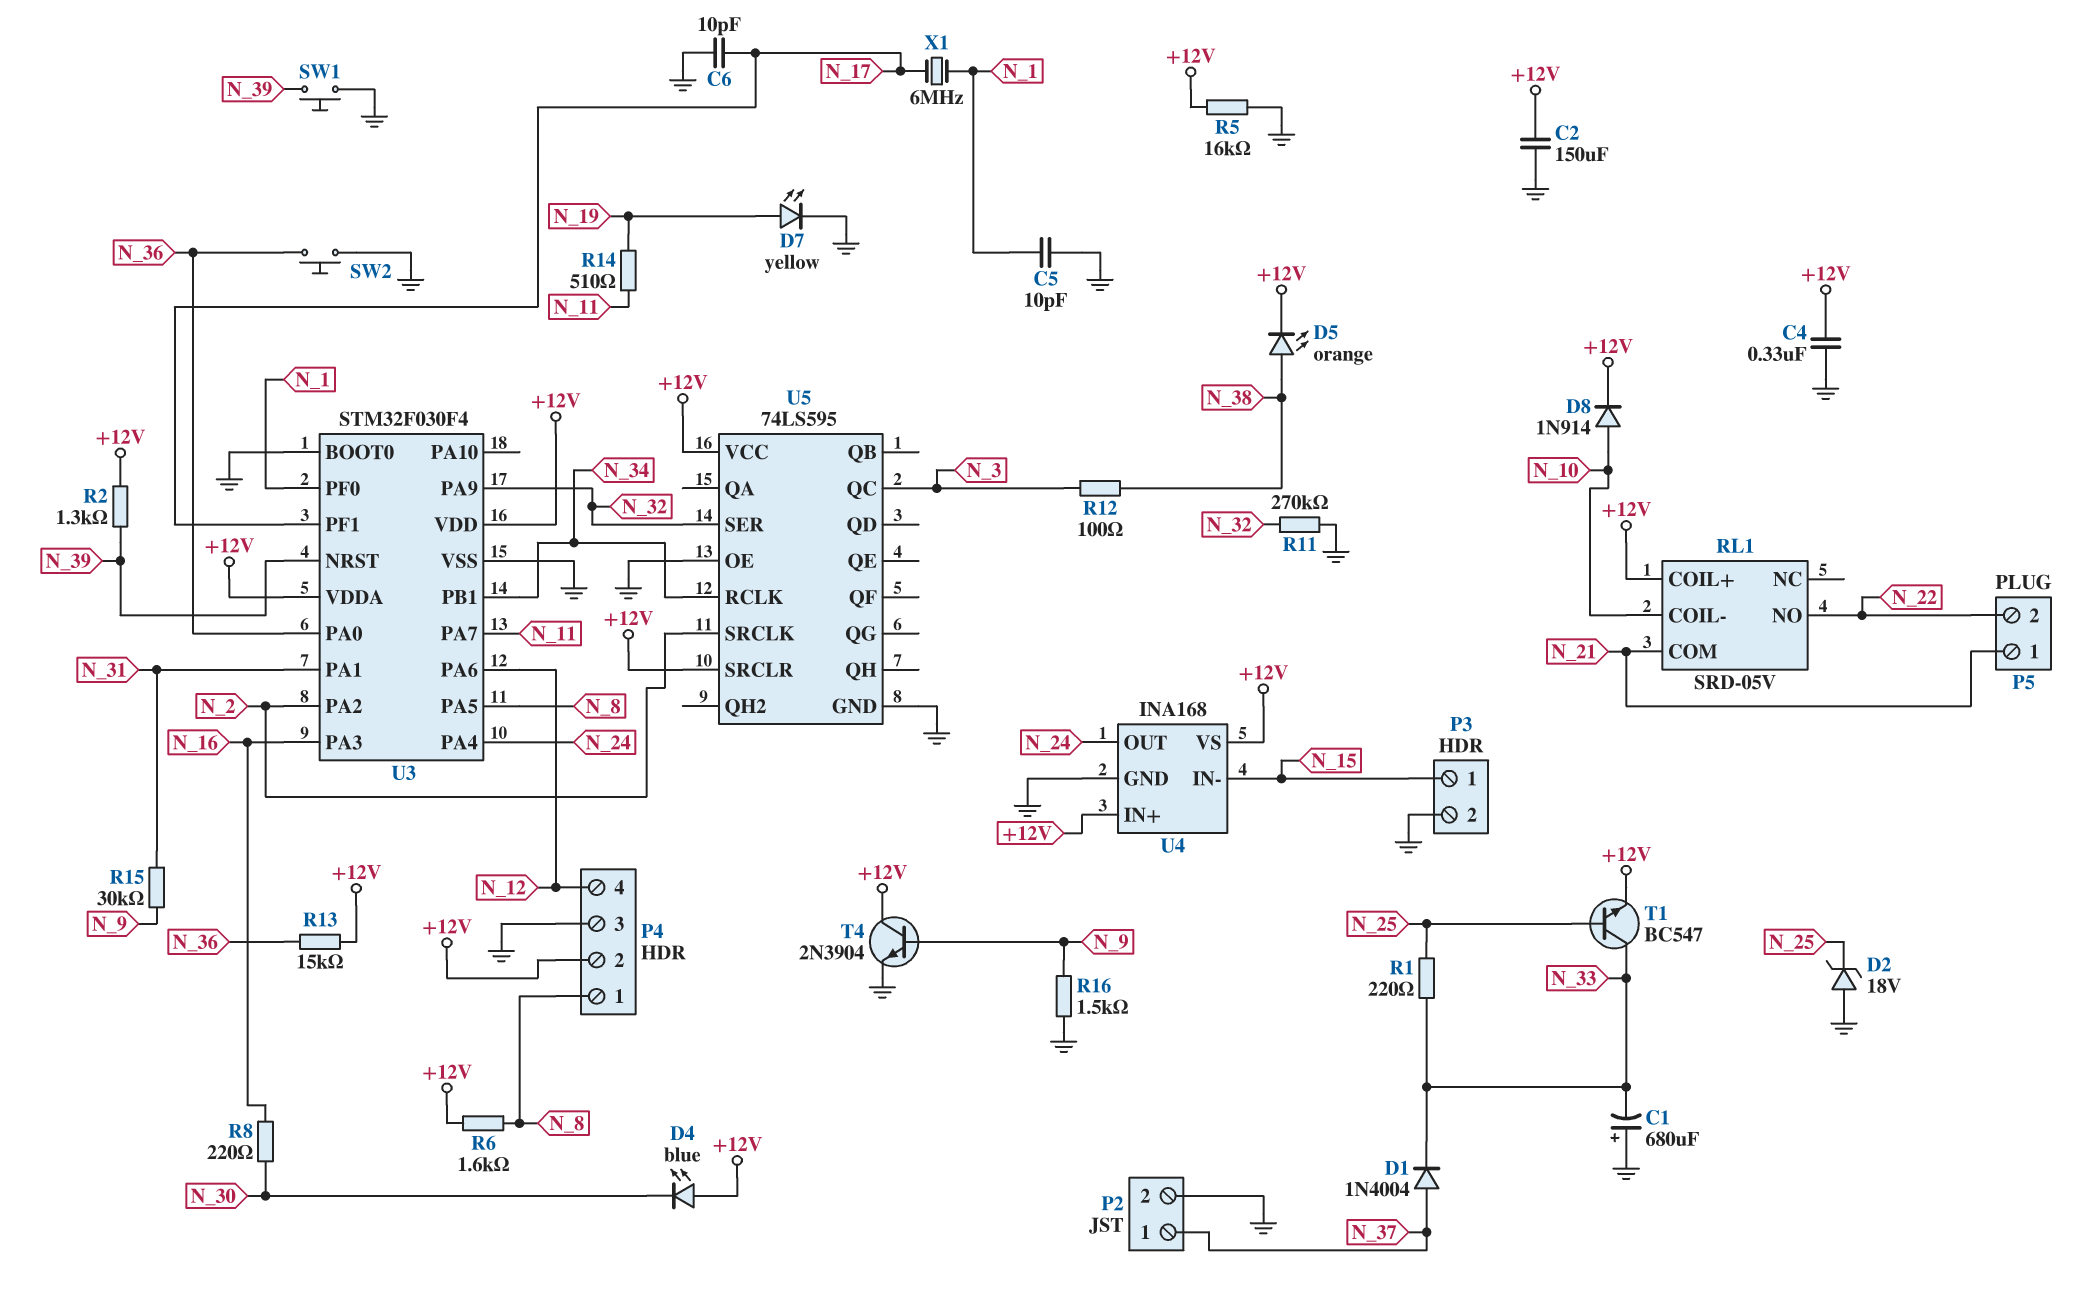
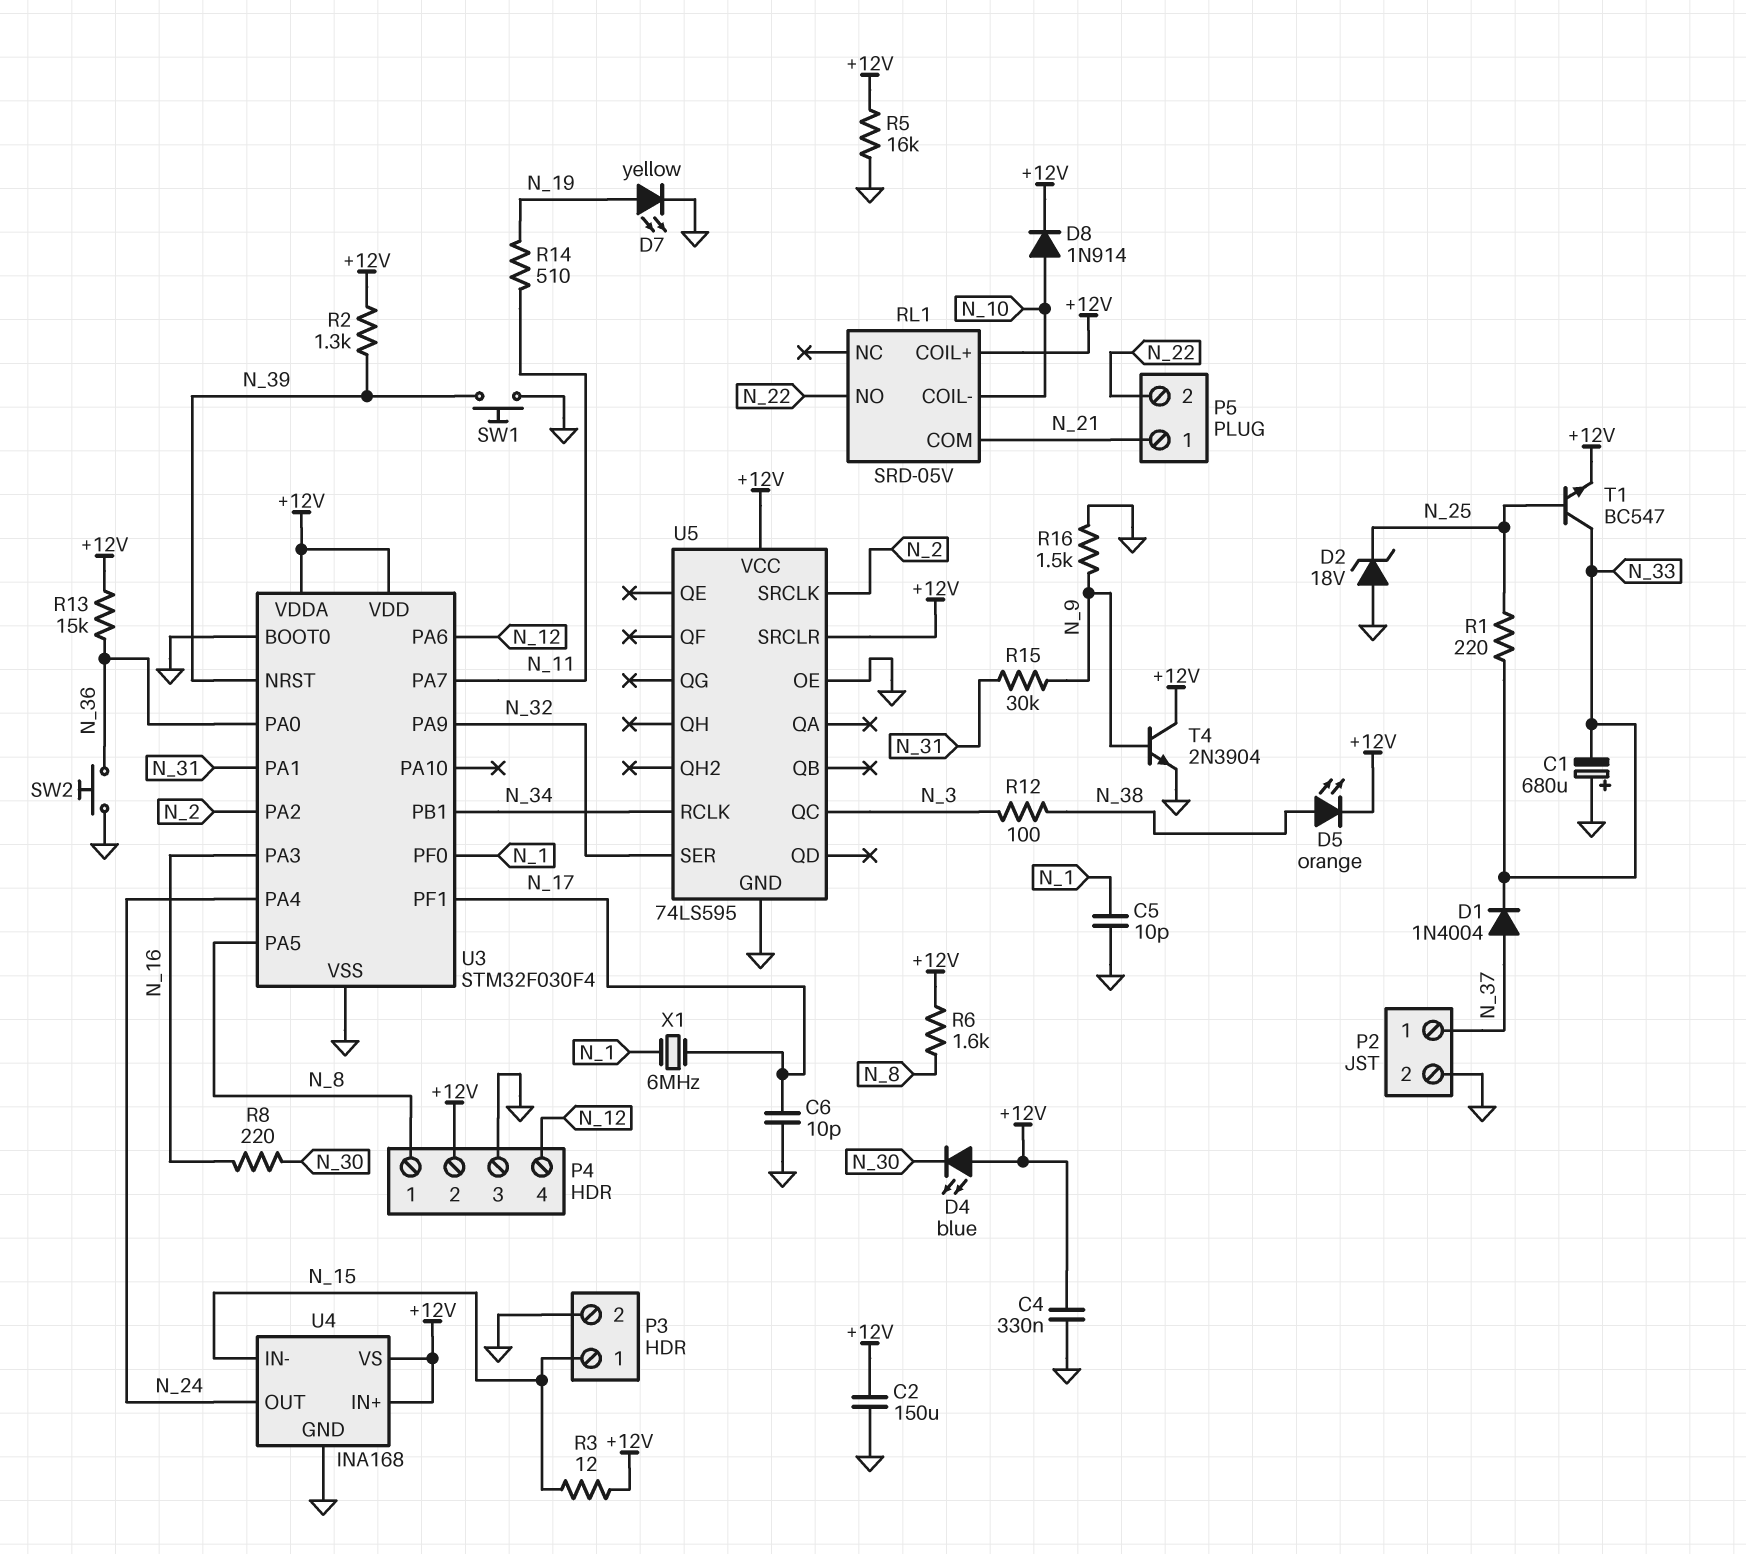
R3: none -> 12 (+12V, N_15)
R11: 270k (GND, N_32) -> none

